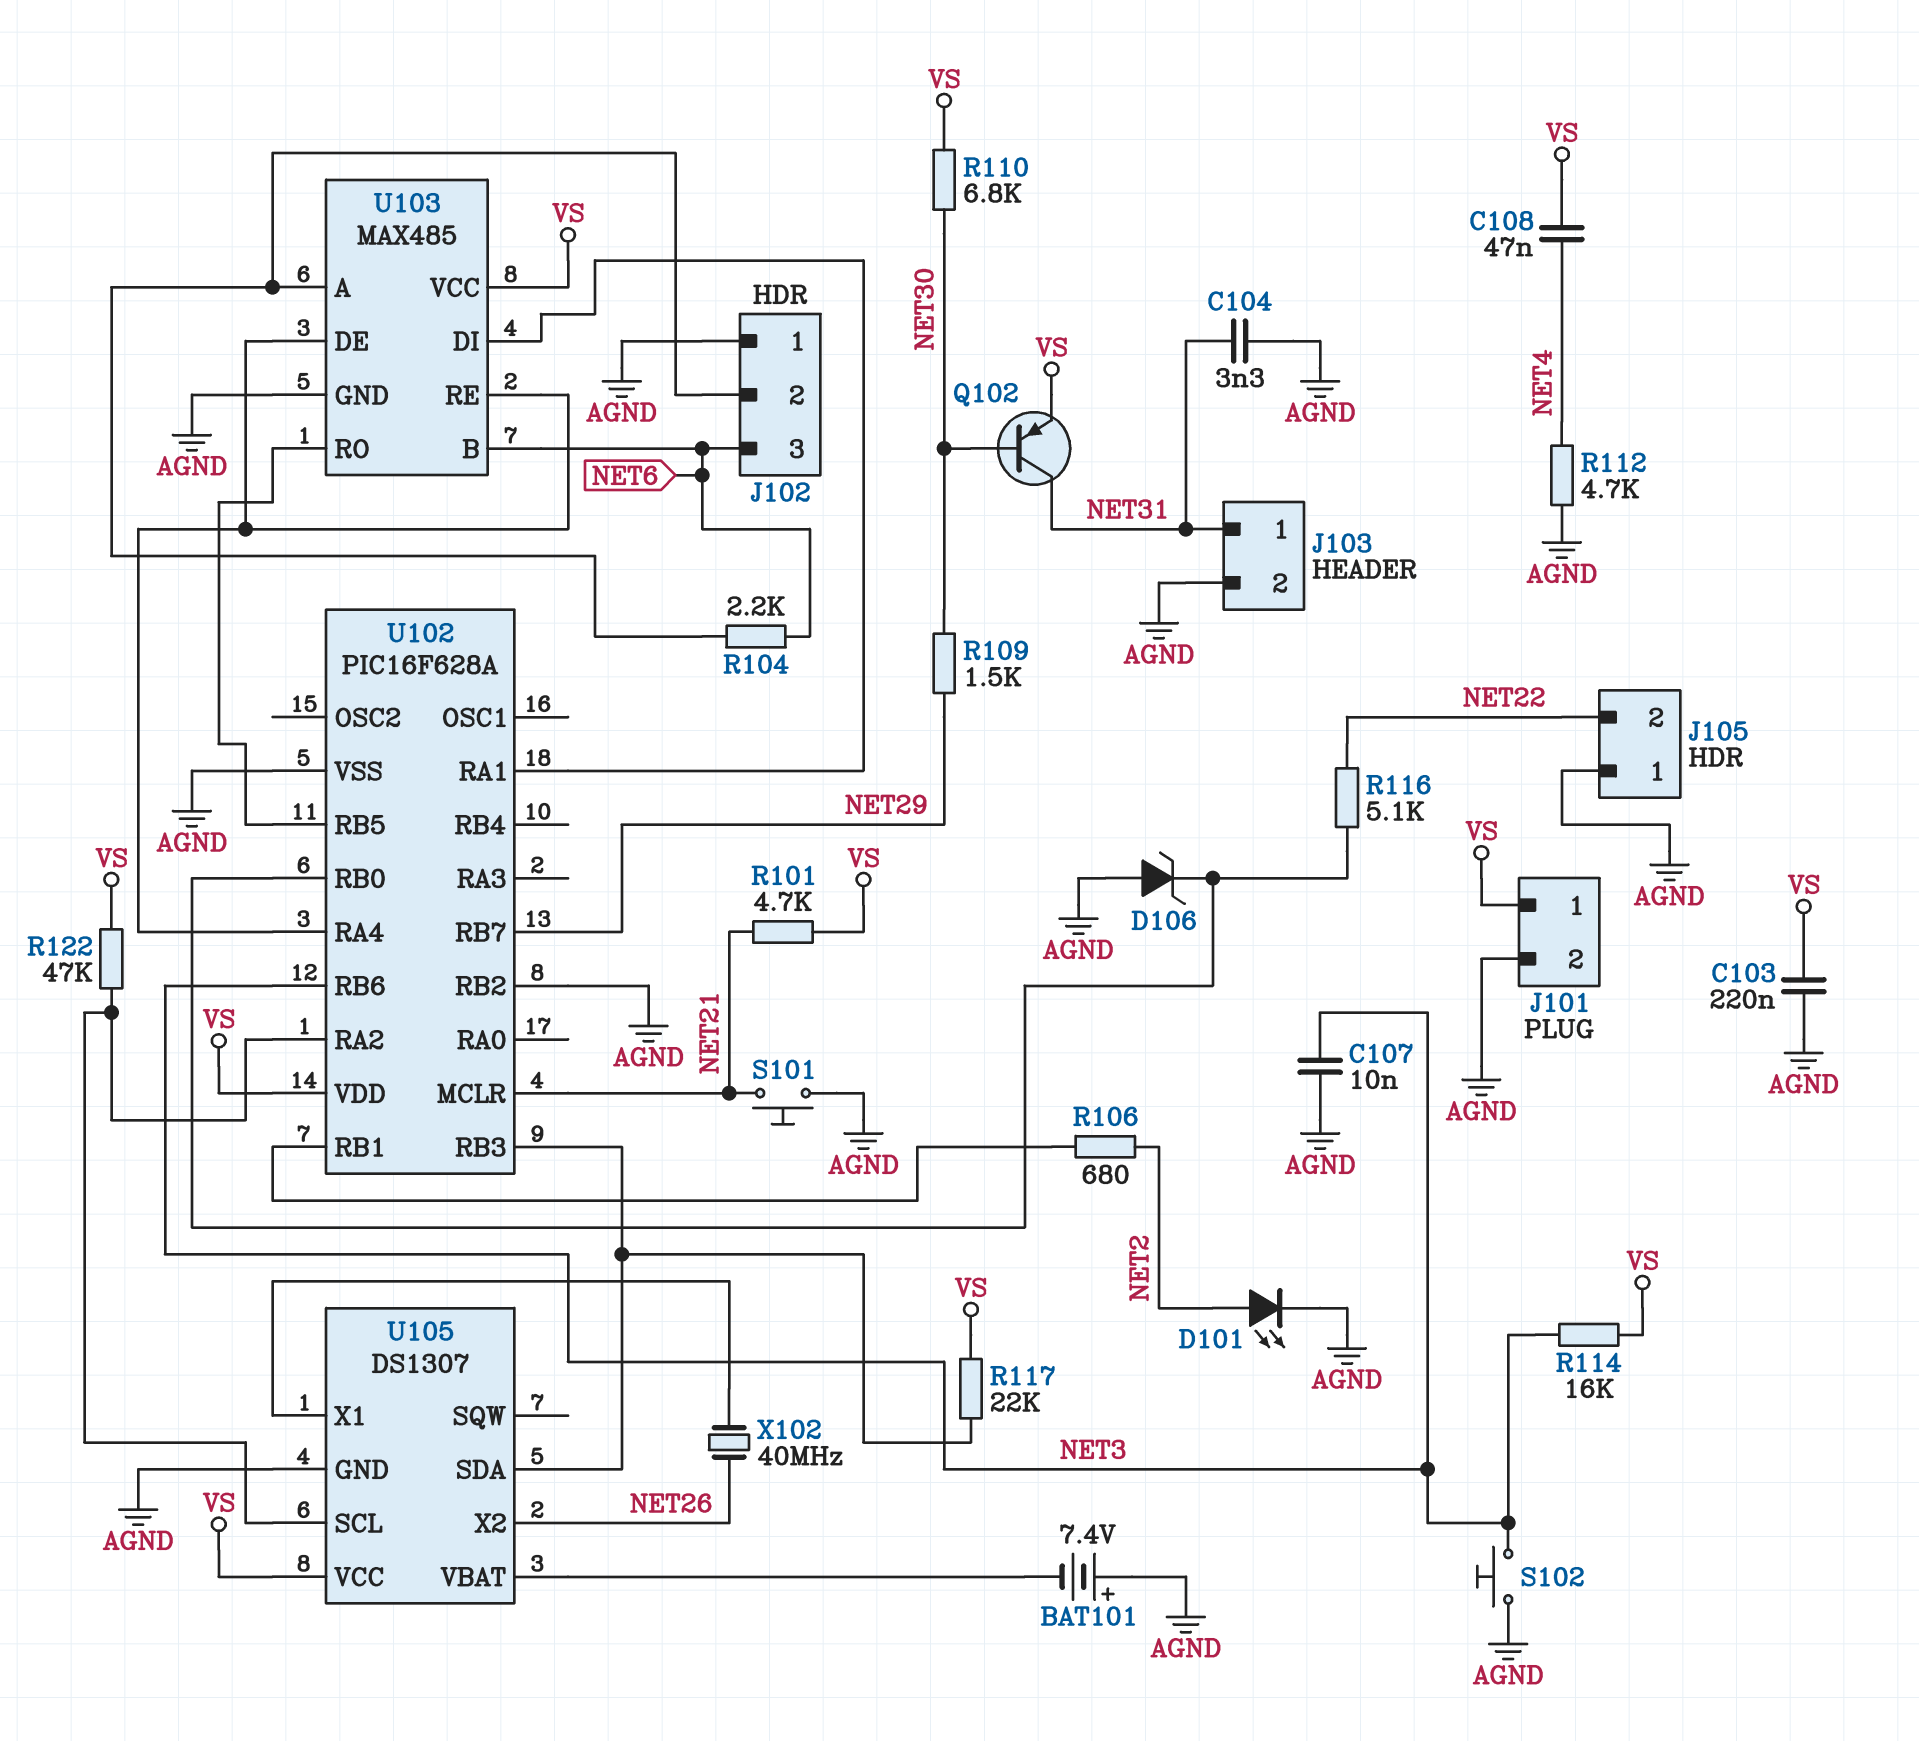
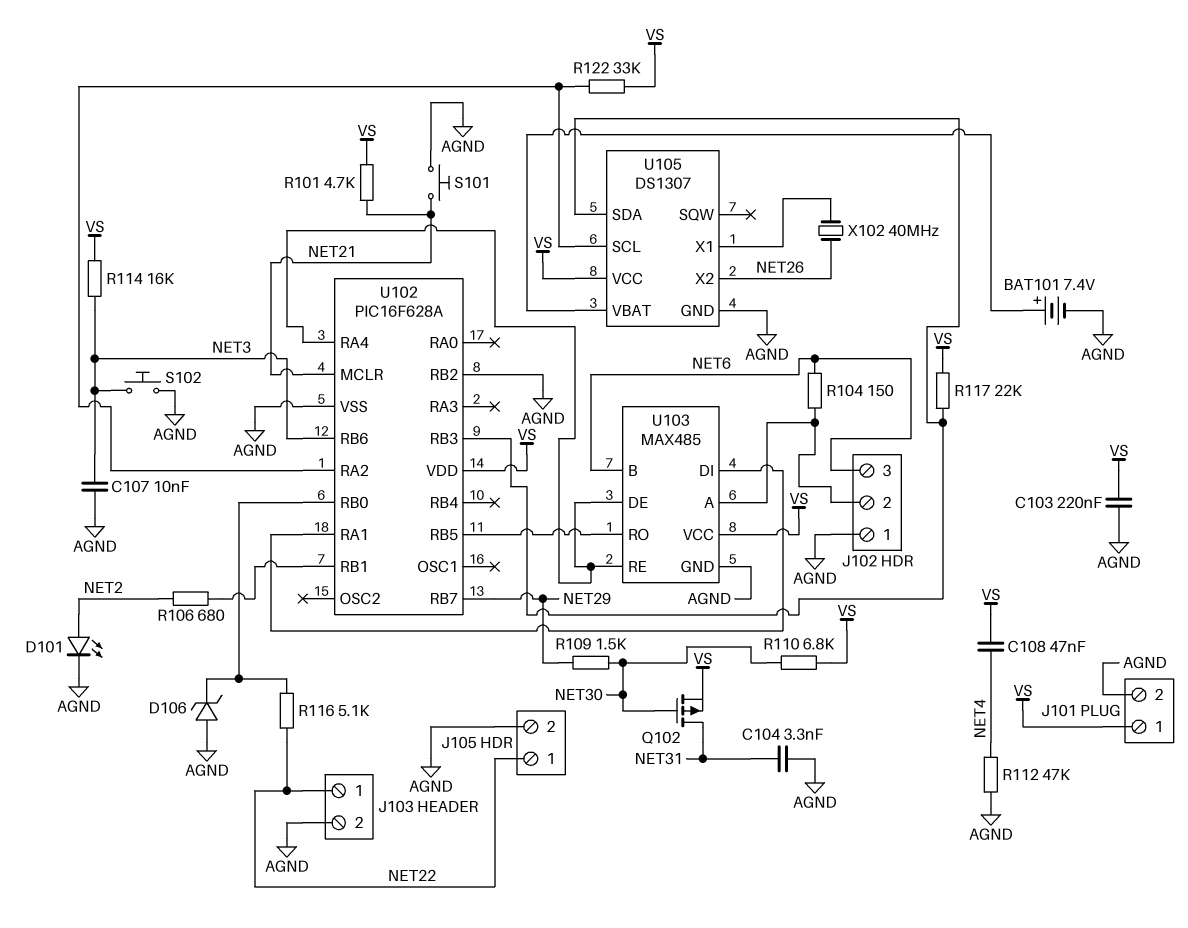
BAT101: 7.4V (plus AGND, minus U105/VBAT) -> 7.4V (plus U105/VBAT, minus AGND)
J103 pin 1: NET31 -> NET22
J105 pin 1: AGND -> NET22
J105 pin 2: NET22 -> AGND
Q102: PNP (B NET30, C NET31, E VS) -> PMOS (G NET30, D NET31, S VS)
R104: 2.2k (J102/2, NET6) -> 150 (J102/2, NET6)
R112: 4.7k (AGND, NET4) -> 47k (AGND, NET4)
R122: 47k (U102/RA2, VS) -> 33k (U102/RA2, VS)

